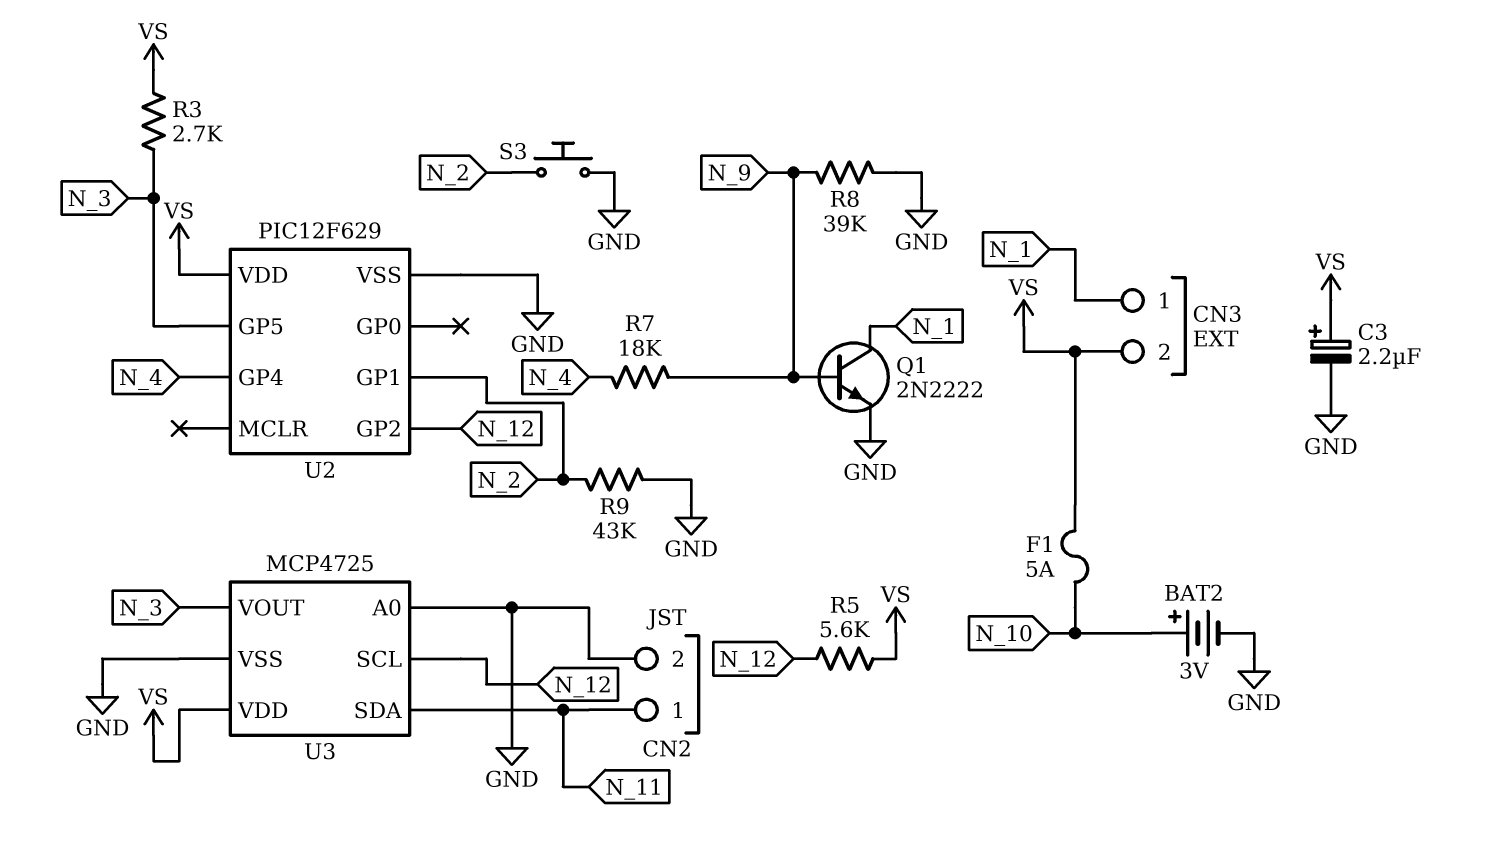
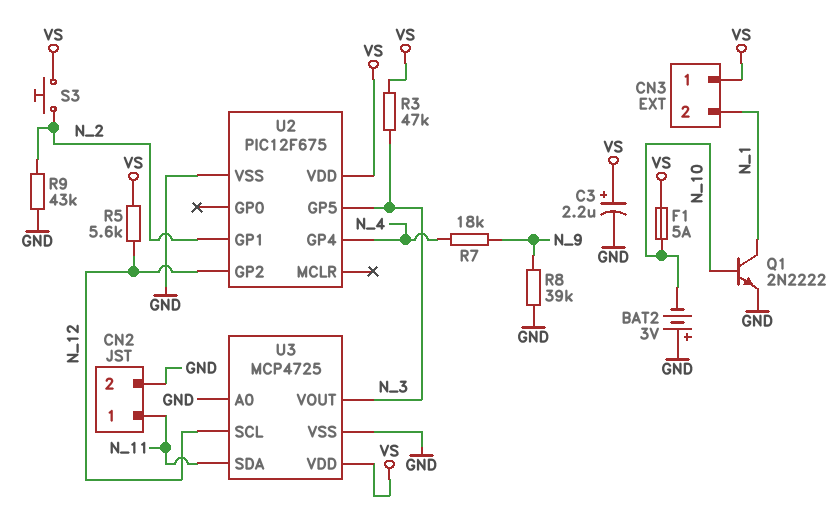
BAT2: 3V (plus N_10, minus GND) -> 3V (plus GND, minus N_10)
CN3 pin 1: N_1 -> VS
CN3 pin 2: VS -> N_1
Q1: NPN 2N2222 (B N_9, C N_1, E GND) -> NPN 2N2222 (B N_10, C N_1, E GND)
R3: 2.7k (N_3, VS) -> 47k (N_3, VS)
S3: button (GND, N_2) -> button (N_2, VS)
U2: PIC12F629 -> PIC12F675

